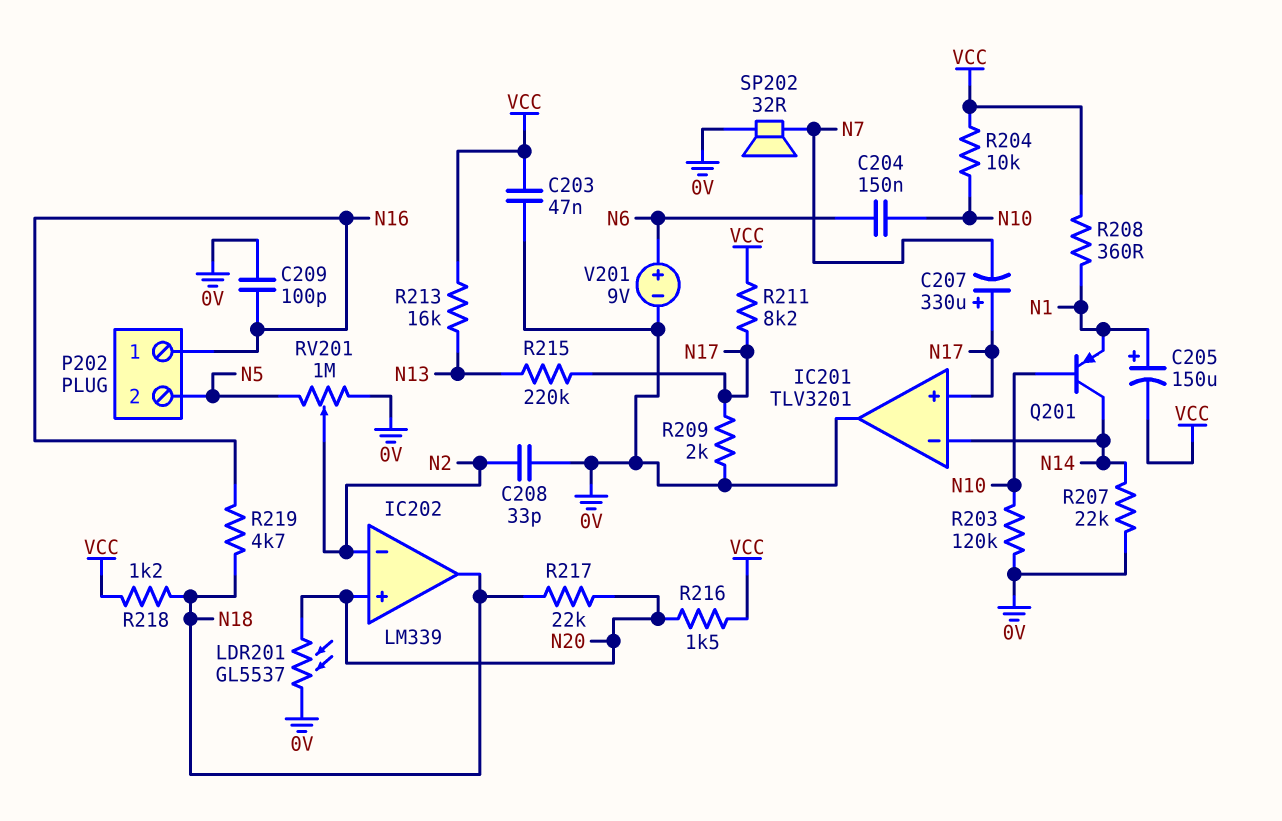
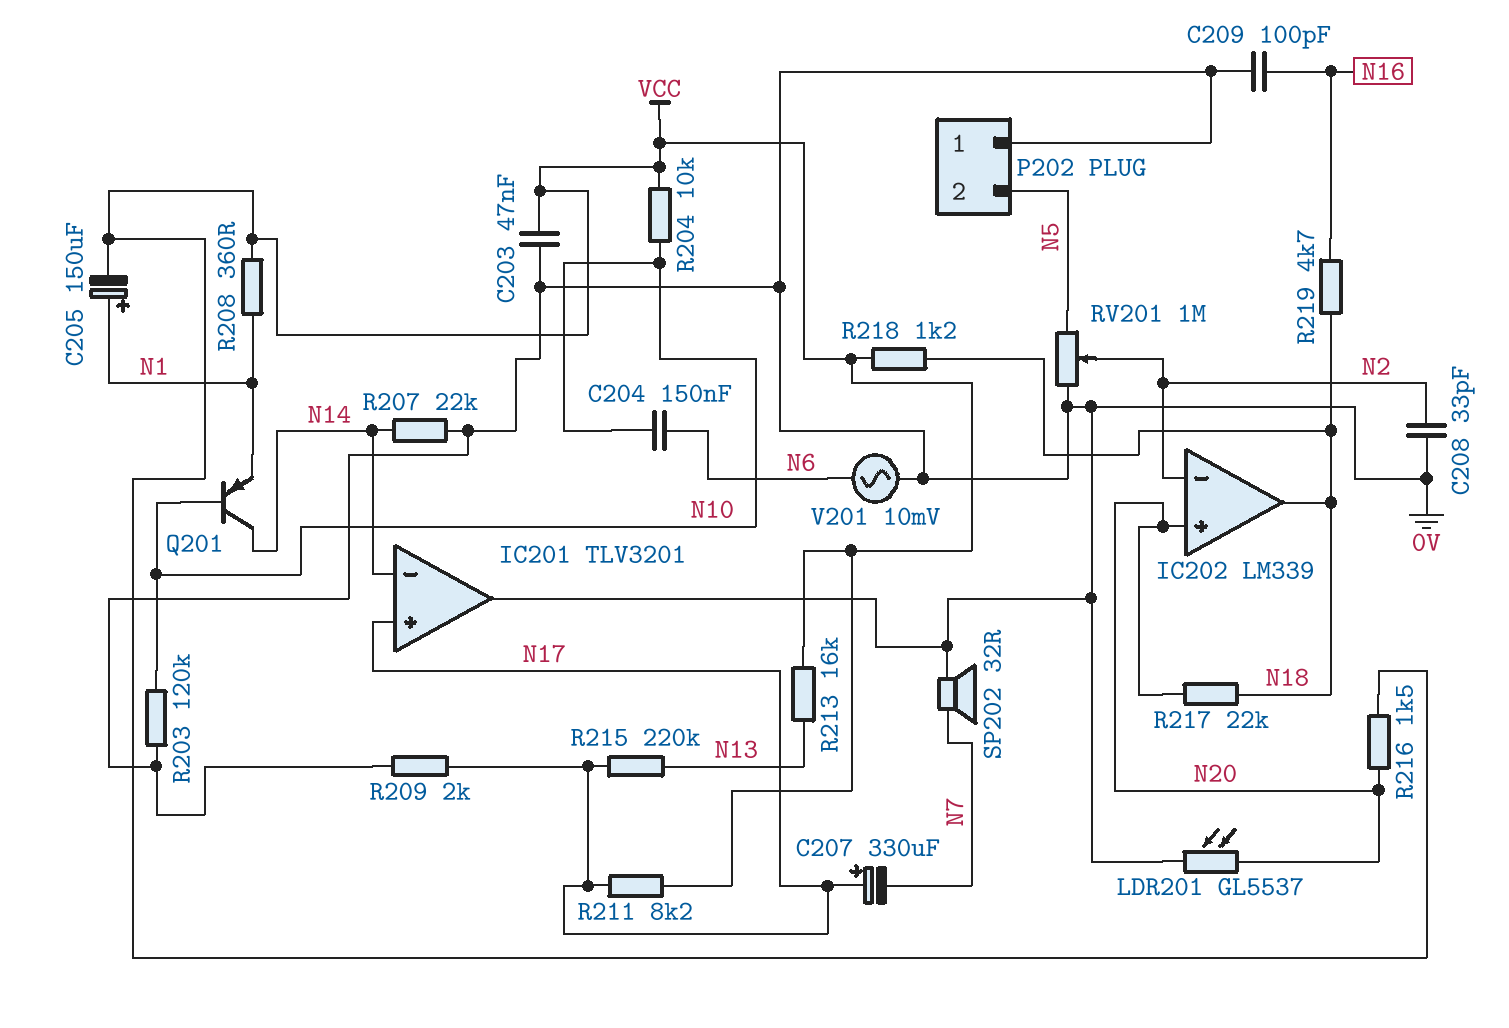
P202 pin 1: N16 -> 0V
V201: 9V (plus N6, minus 0V) -> AC 10mV (0V, N6)

